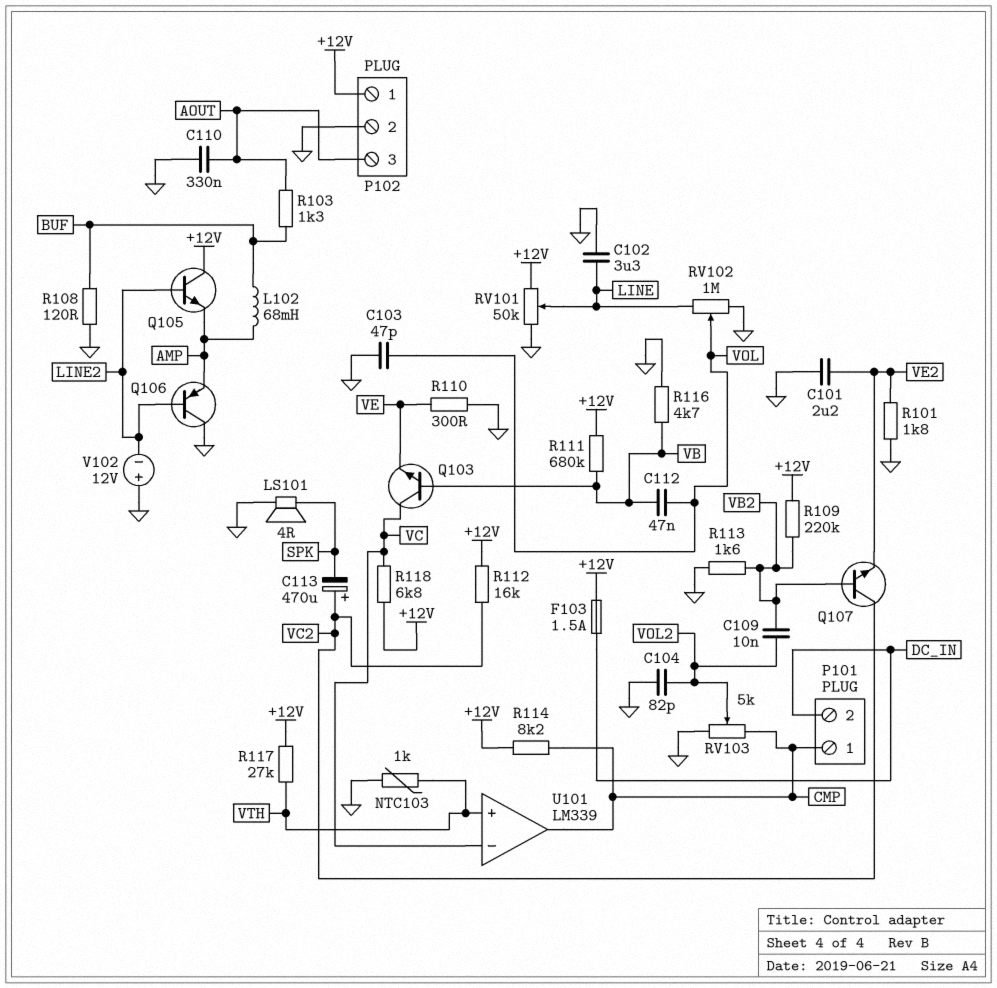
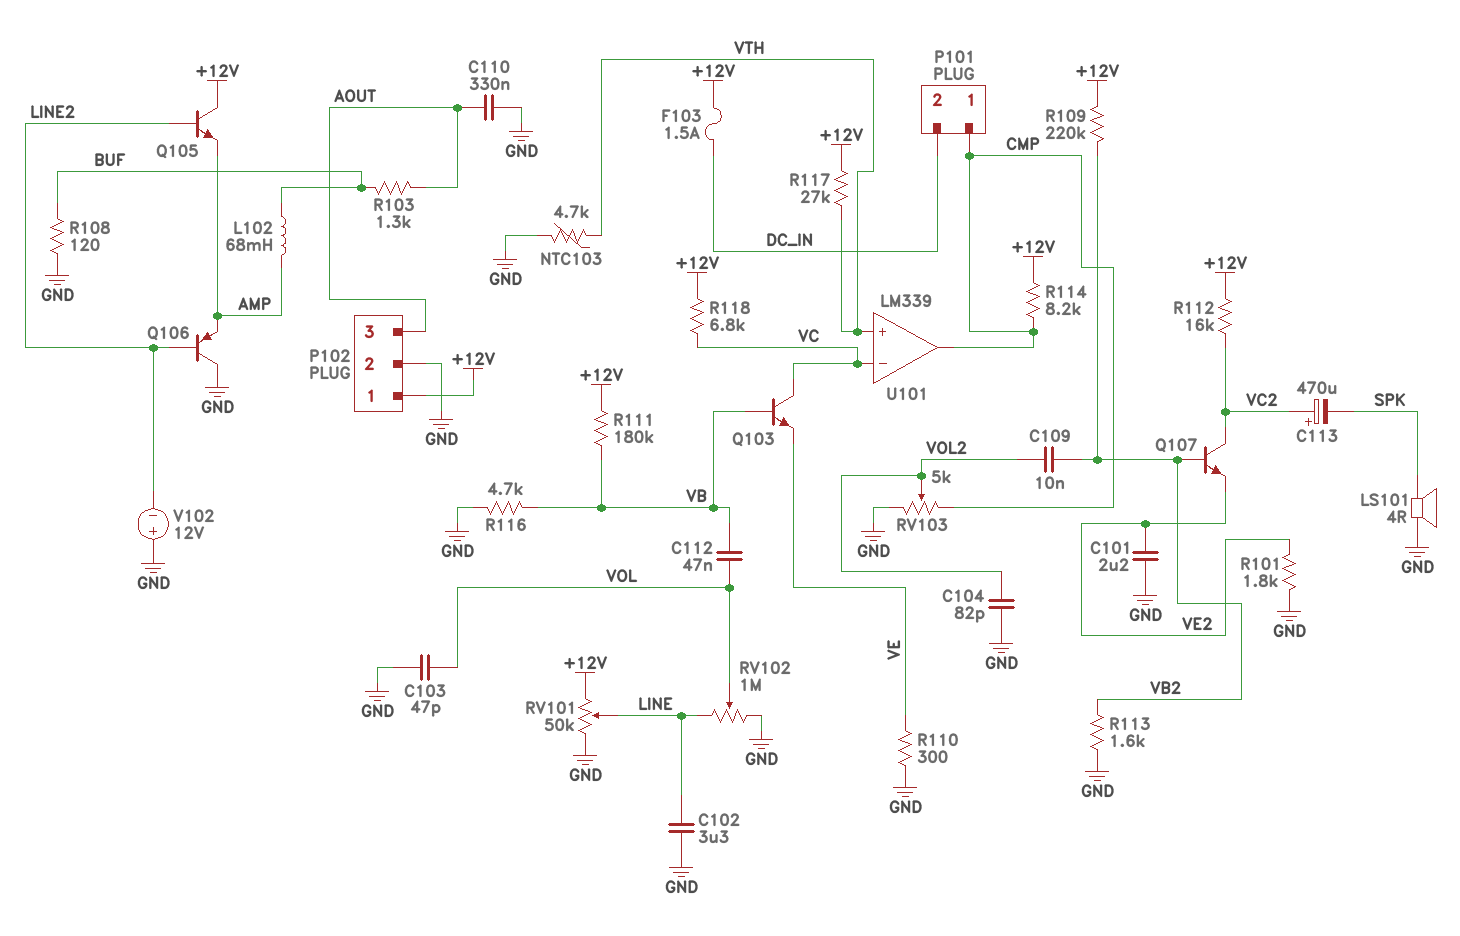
NTC103: 1k (GND, VTH) -> 4.7k (GND, VTH)
R111: 680k (+12V, VB) -> 180k (+12V, VB)

